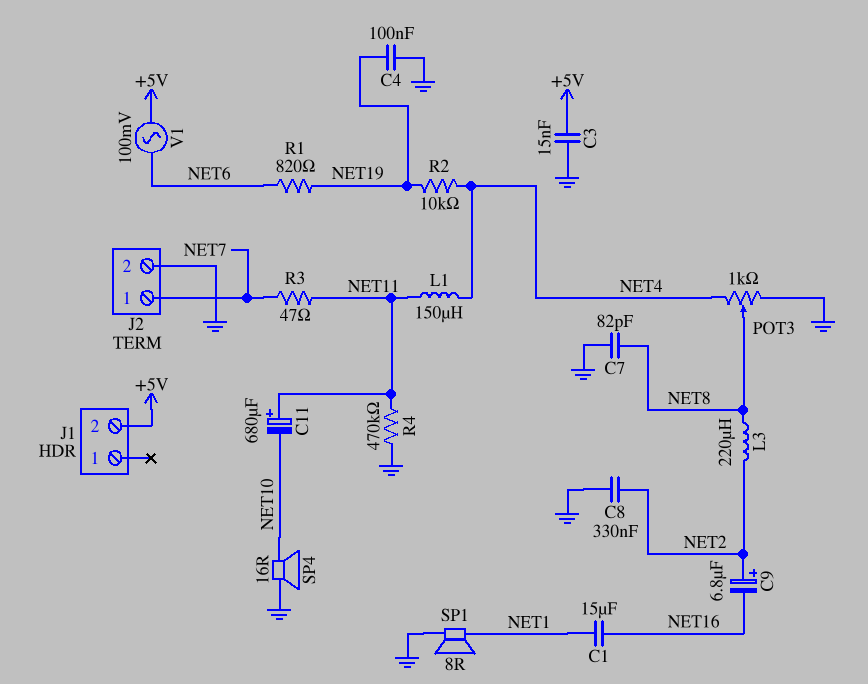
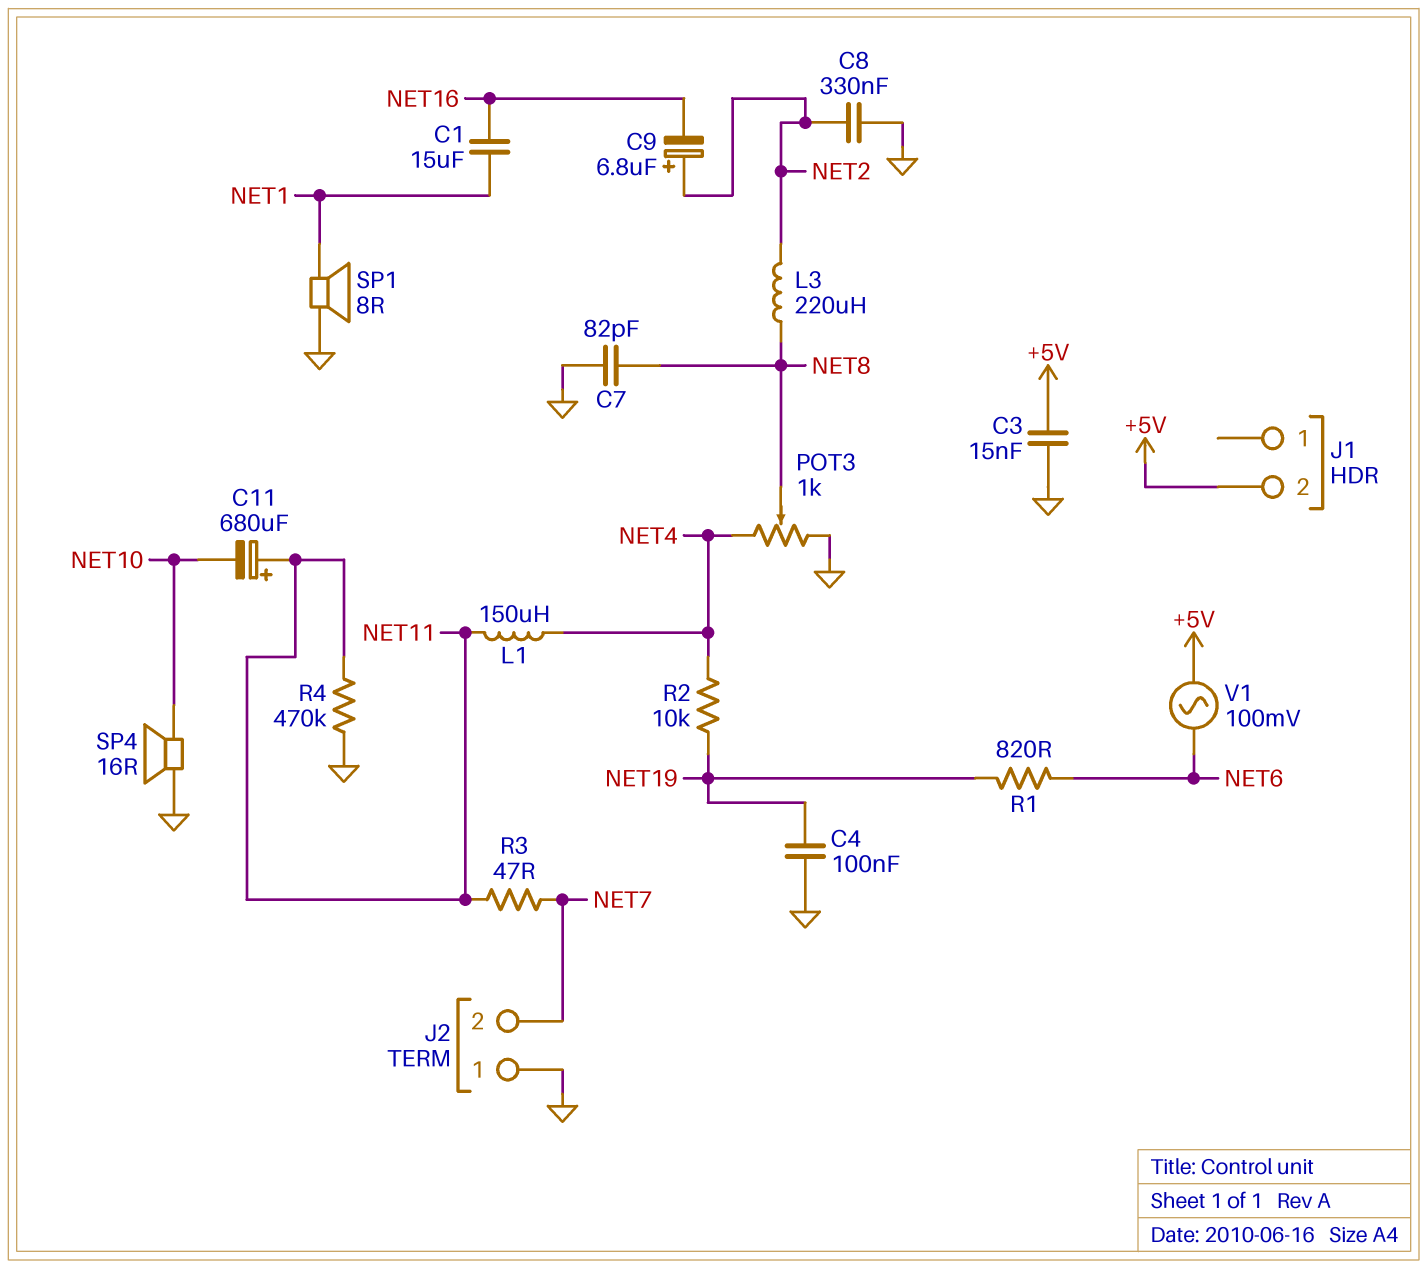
J2 pin 1: NET7 -> GND
J2 pin 2: GND -> NET7

